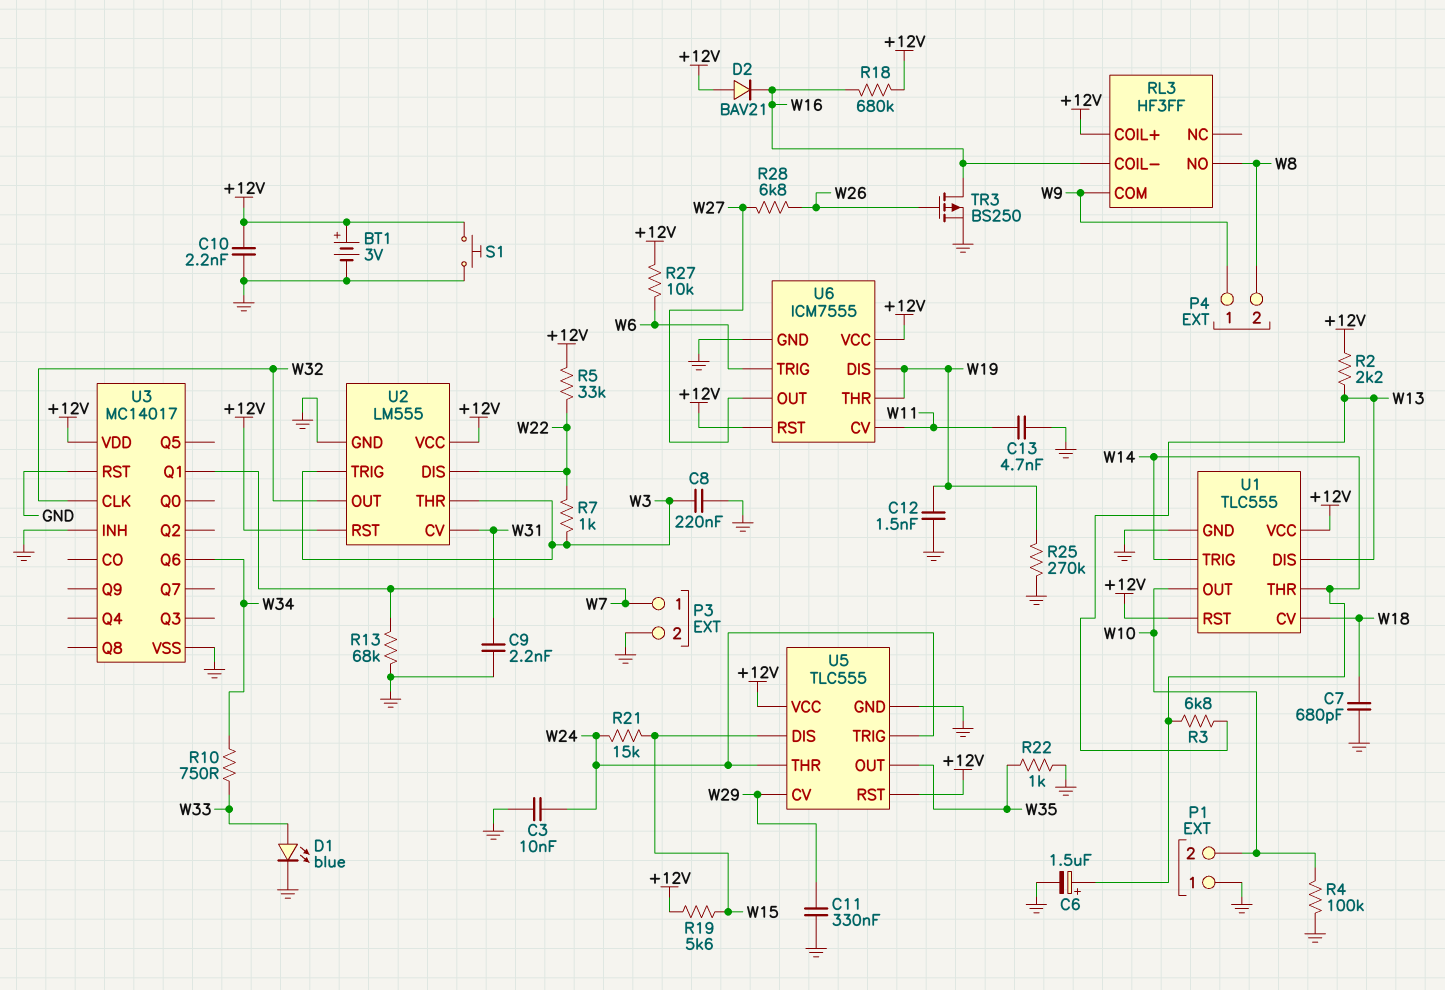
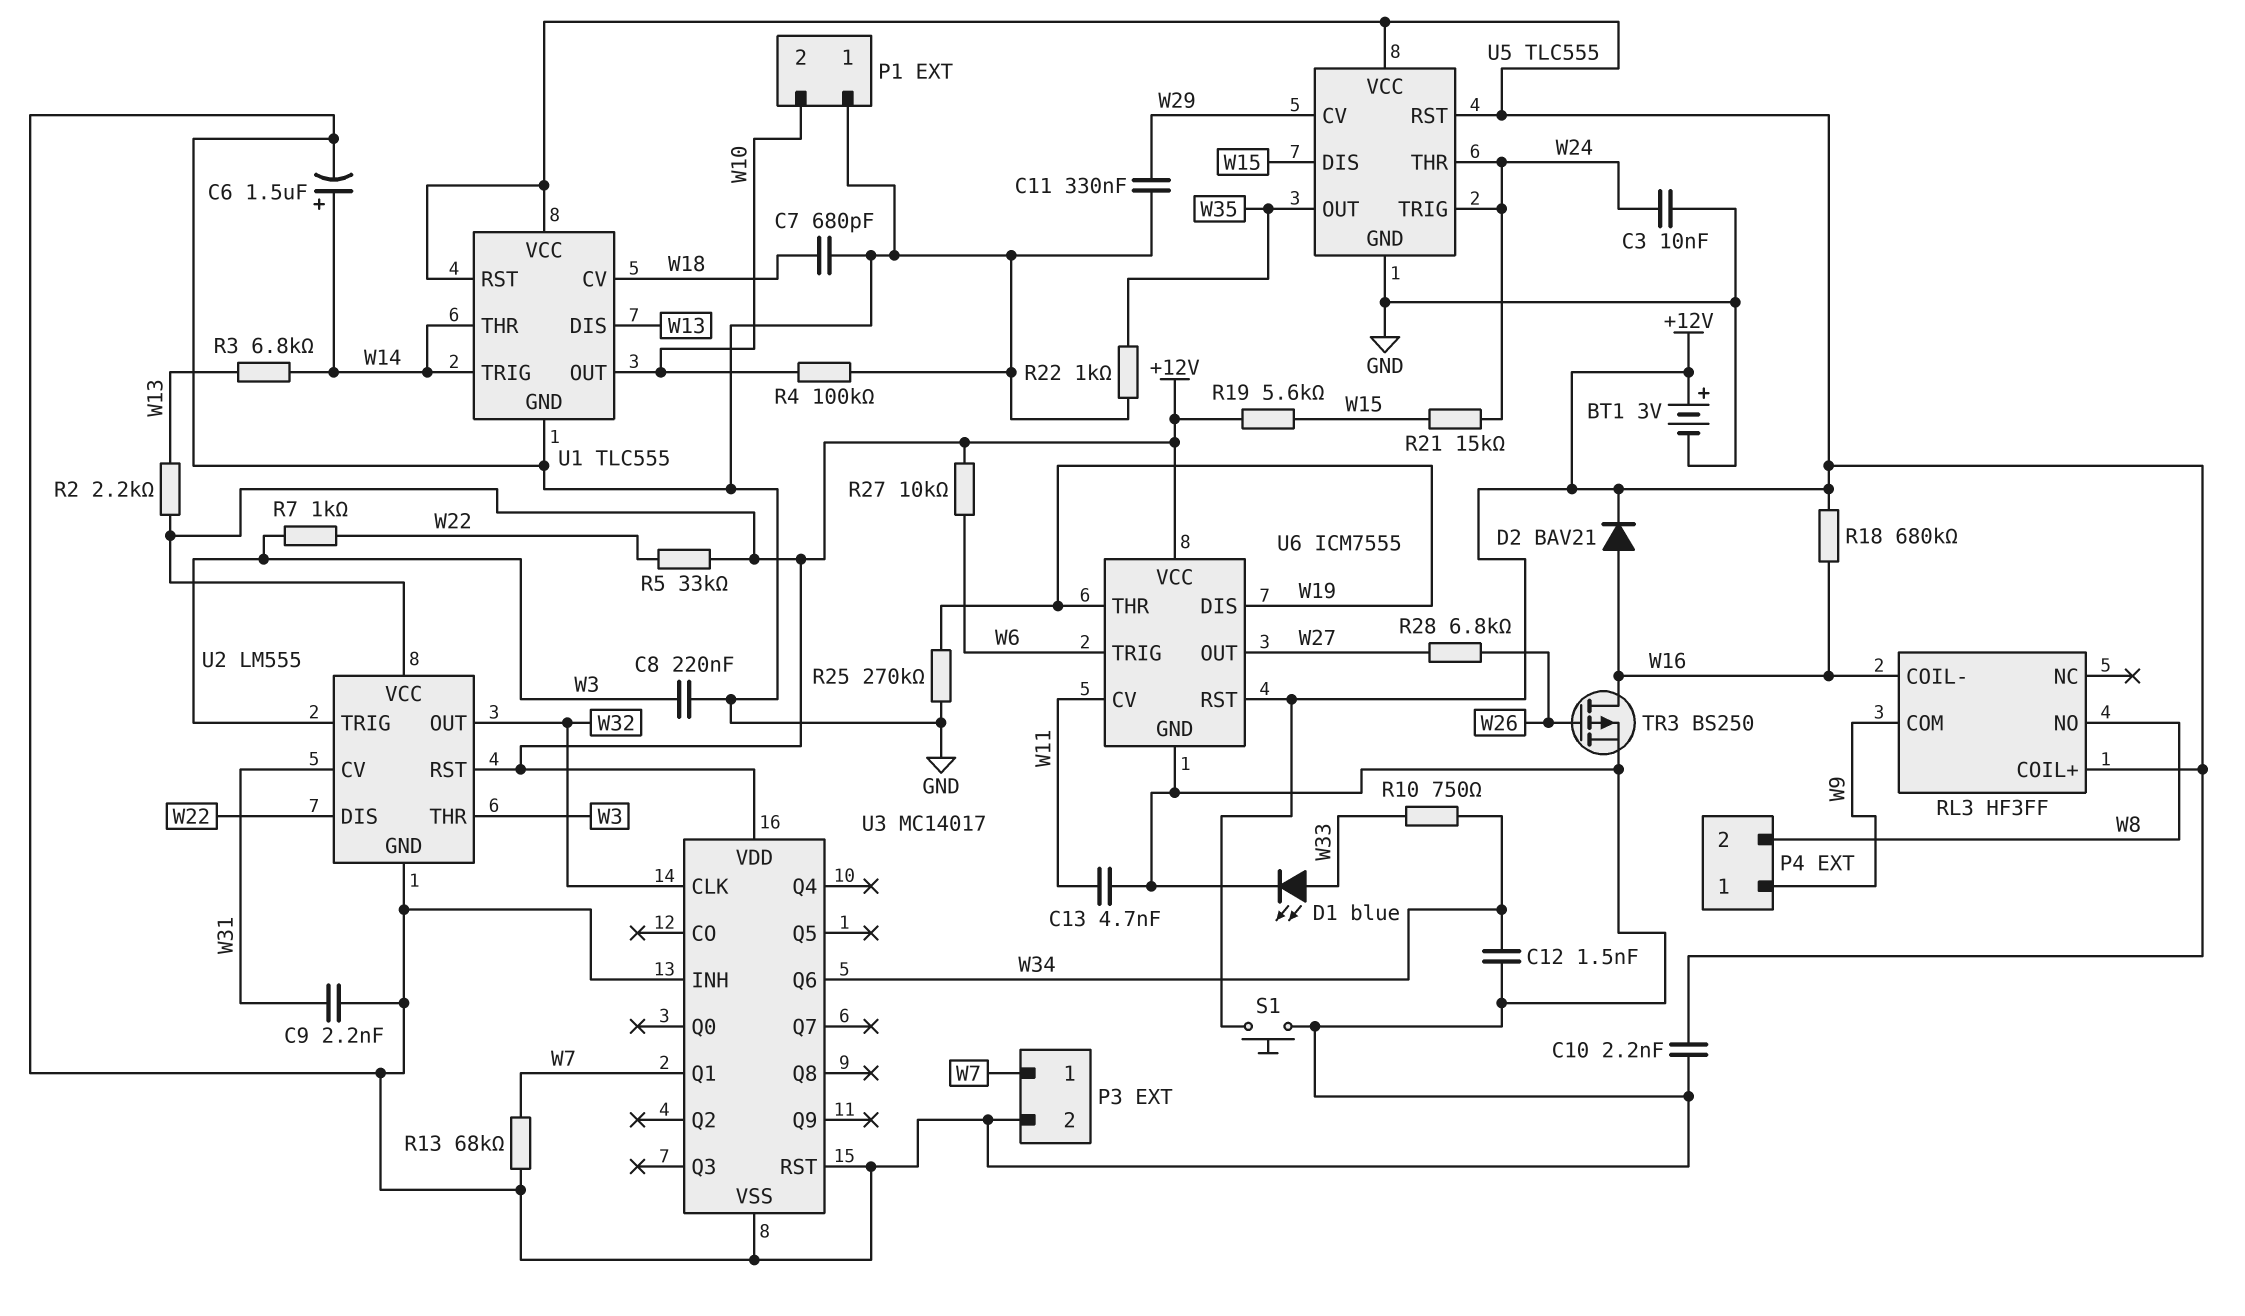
C12: 1.5nF (GND, W19) -> 1.5nF (GND, W34)
D2: diode BAV21 (A +12V, K W16) -> diode BAV21 (A W16, K +12V)

